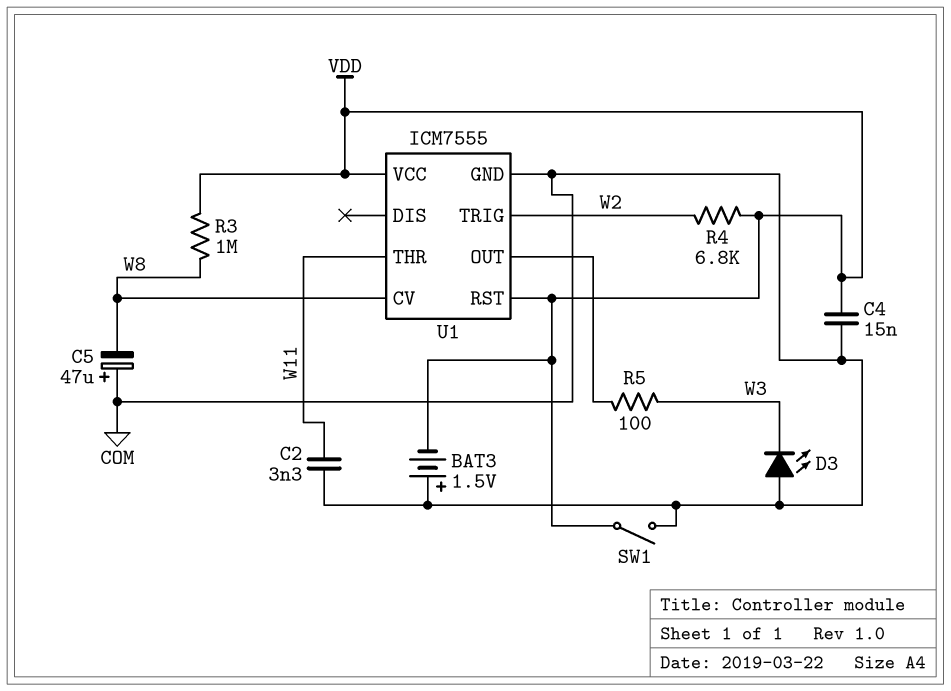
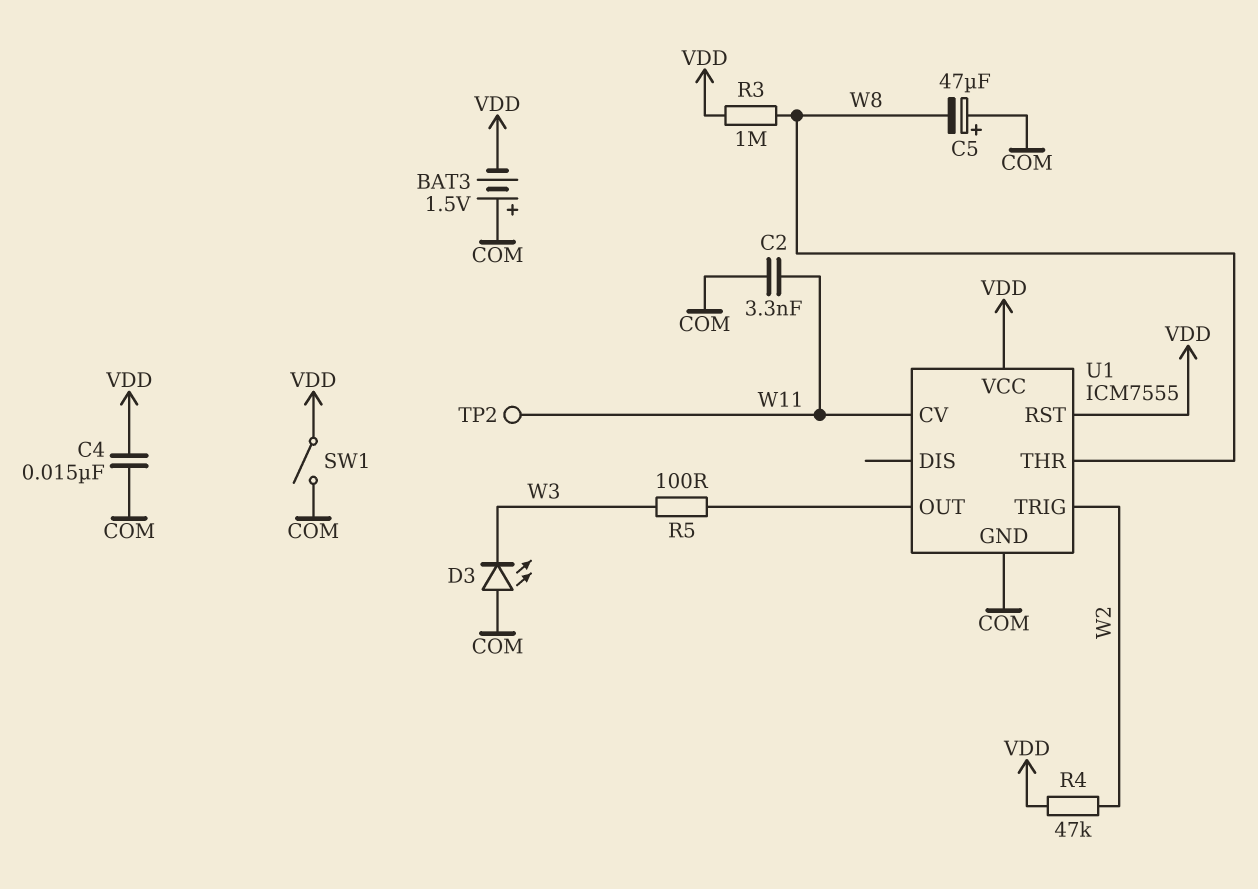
R4: 6.8k (VDD, W2) -> 47k (VDD, W2)
TP2: none -> test point (W11)
U1 pin CV: W8 -> W11
U1 pin THR: W11 -> W8

